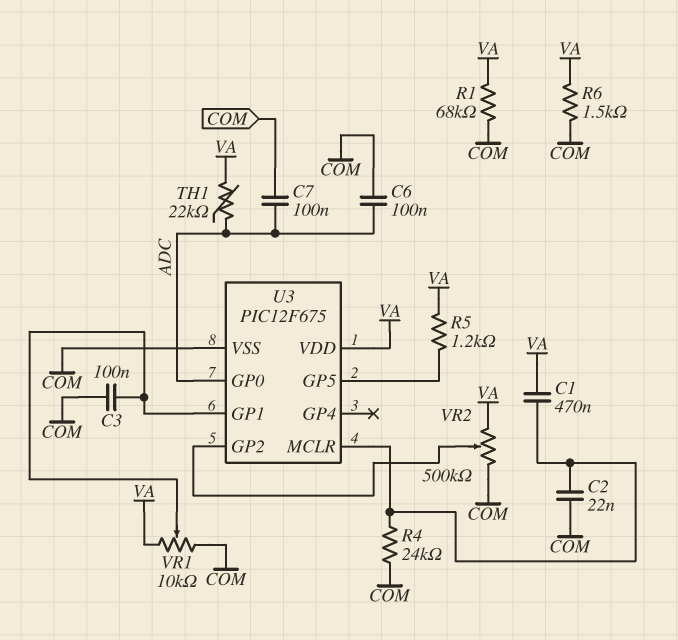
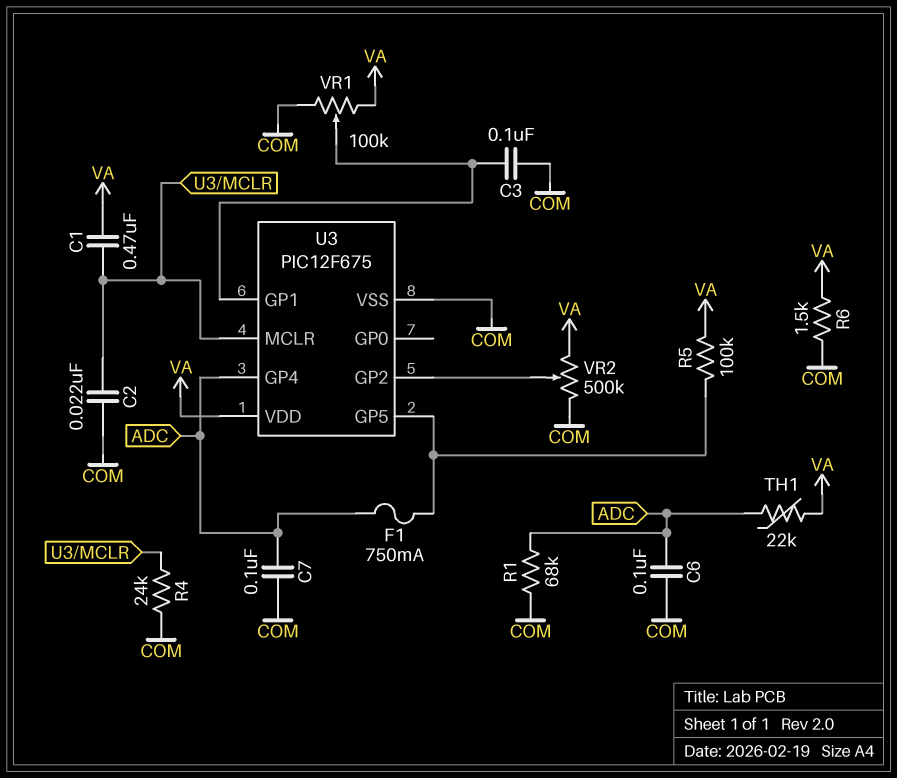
F1: none -> 750mA (ADC, U3/GP5)
R1: 68k (COM, VA) -> 68k (ADC, COM)
R5: 1.2k (U3/GP5, VA) -> 100k (U3/GP5, VA)
U3 pin GP0: ADC -> none
U3 pin GP4: none -> ADC
VR1: 10k (COM, VA, wiper U3/GP1) -> 100k (COM, VA, wiper U3/GP1)

